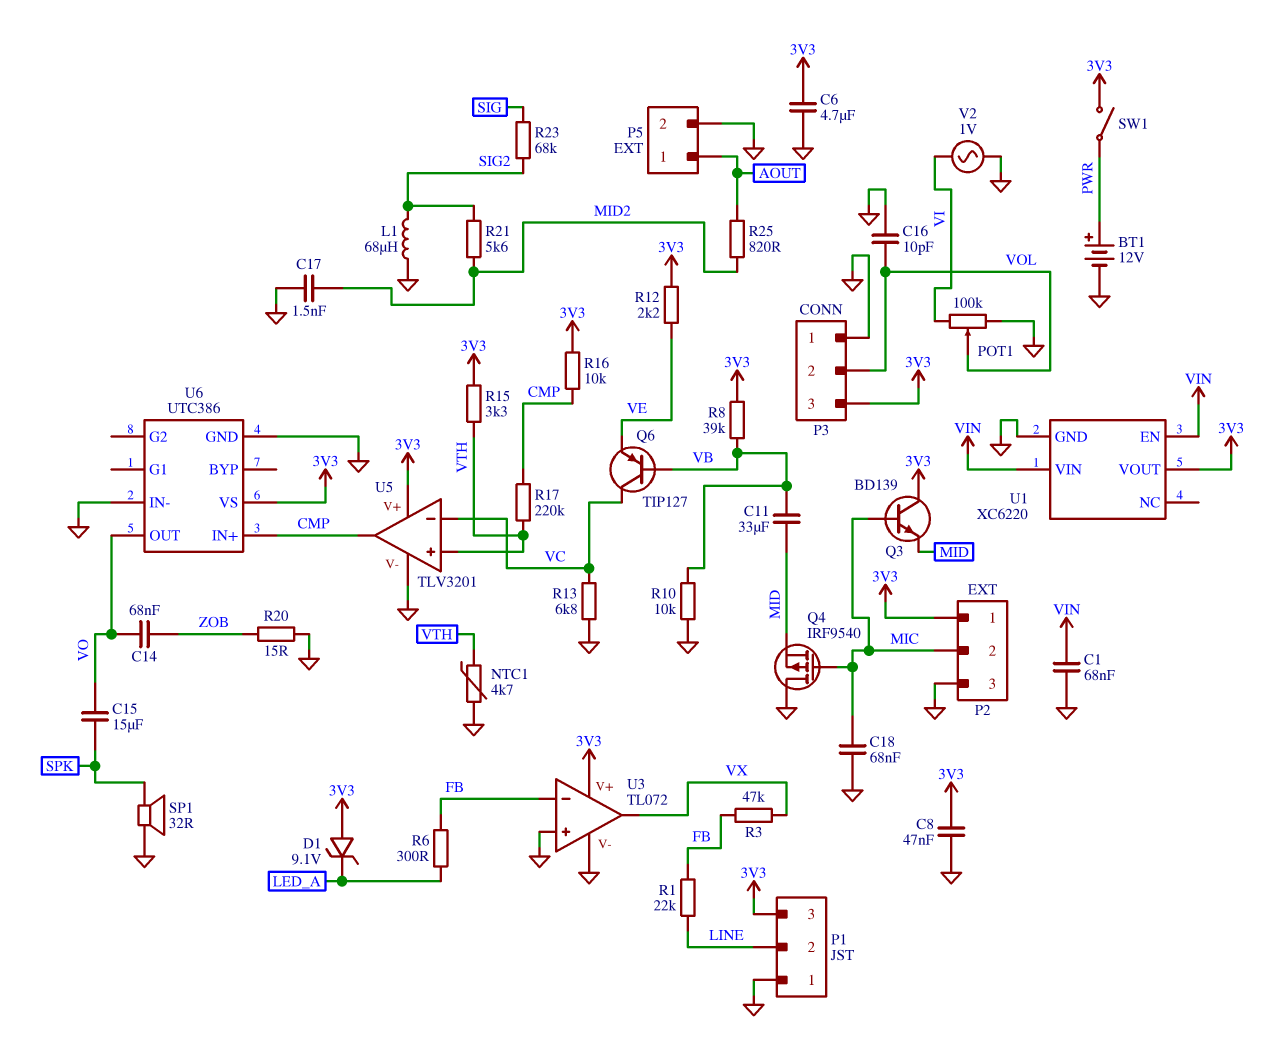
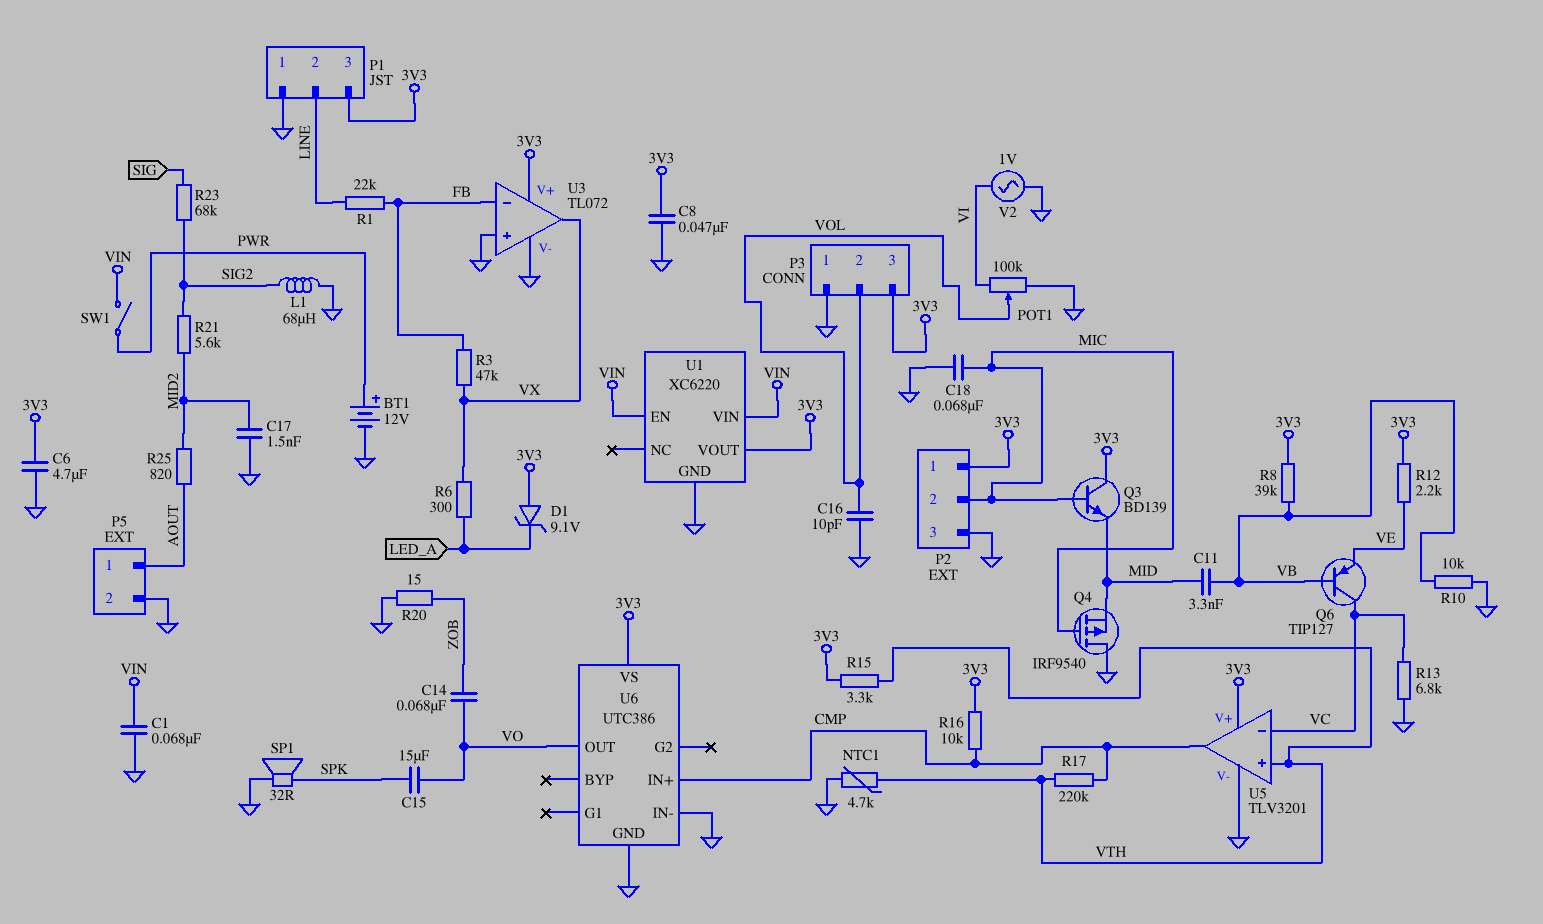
C11: 33uF (MID, VB) -> 3.3nF (MID, VB)
R6: 300 (FB, LED_A) -> 300 (LED_A, VX)
SW1: switch (3V3, PWR) -> switch (PWR, VIN)

